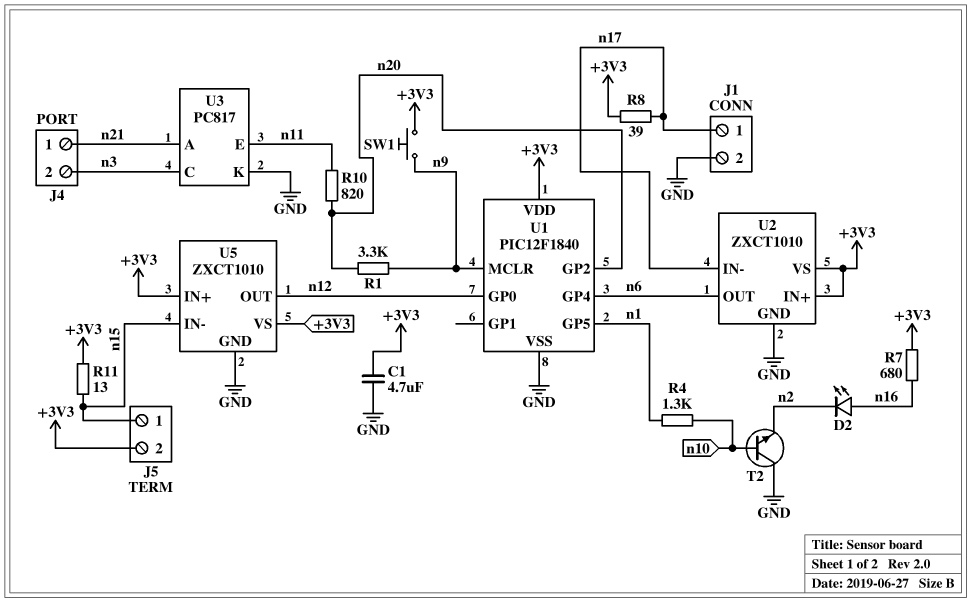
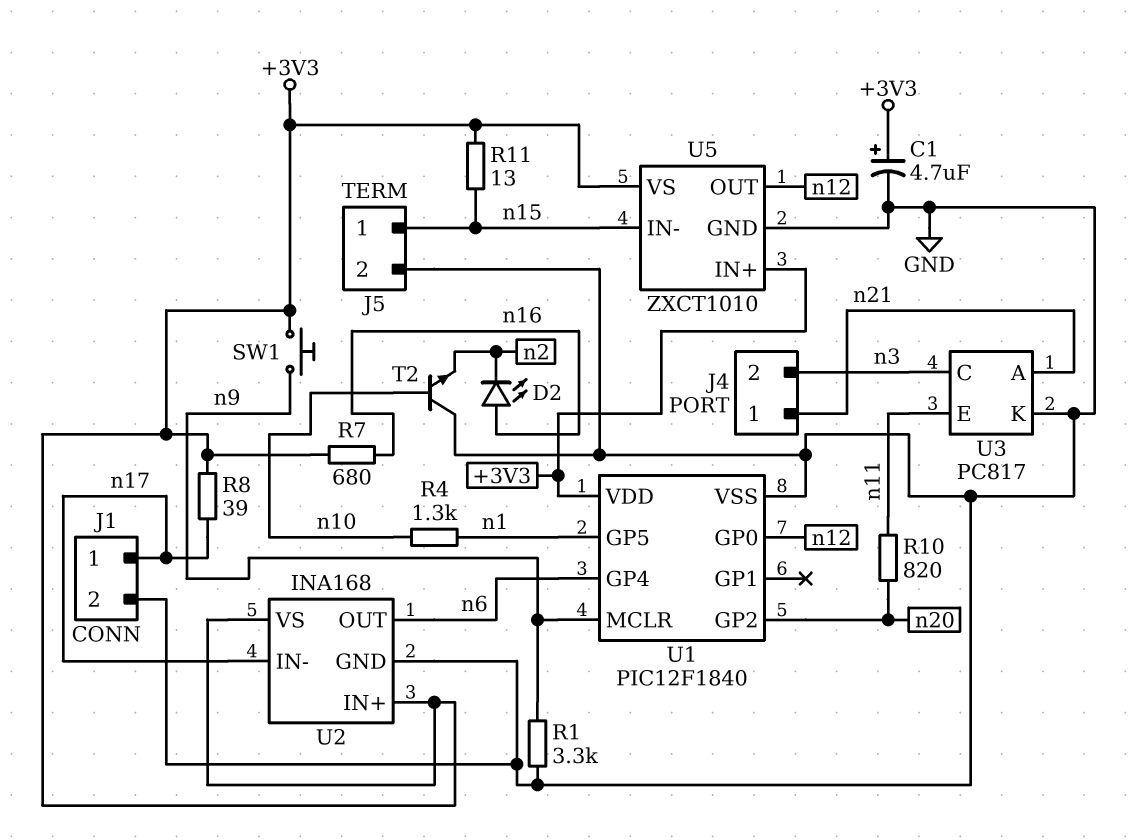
C1: 4.7uF (+3V3, GND) -> 4.7uF (plus +3V3, minus GND)
J5 pin 2: +3V3 -> GND
R1: 3.3k (n9, n20) -> 3.3k (GND, n9)
U2: ZXCT1010 -> INA168

